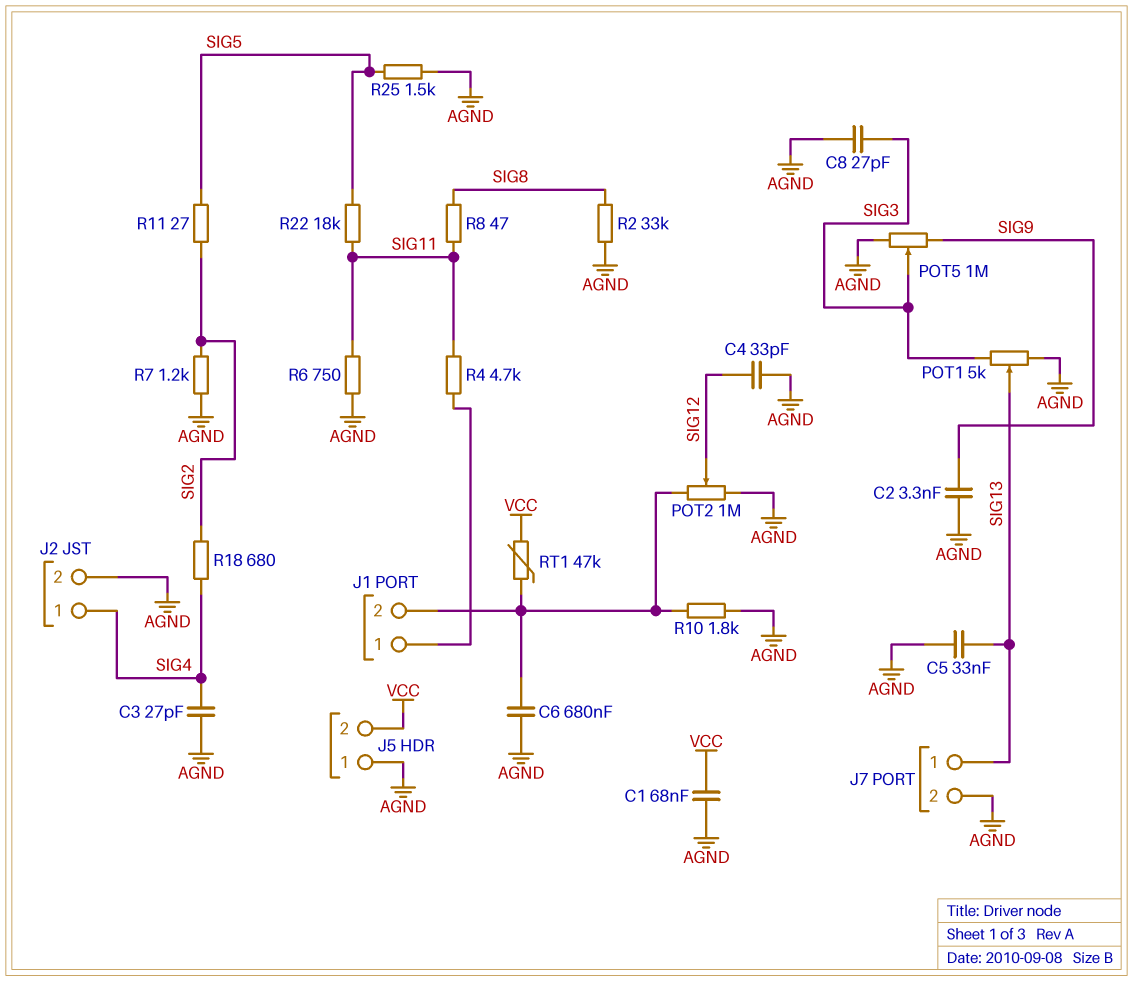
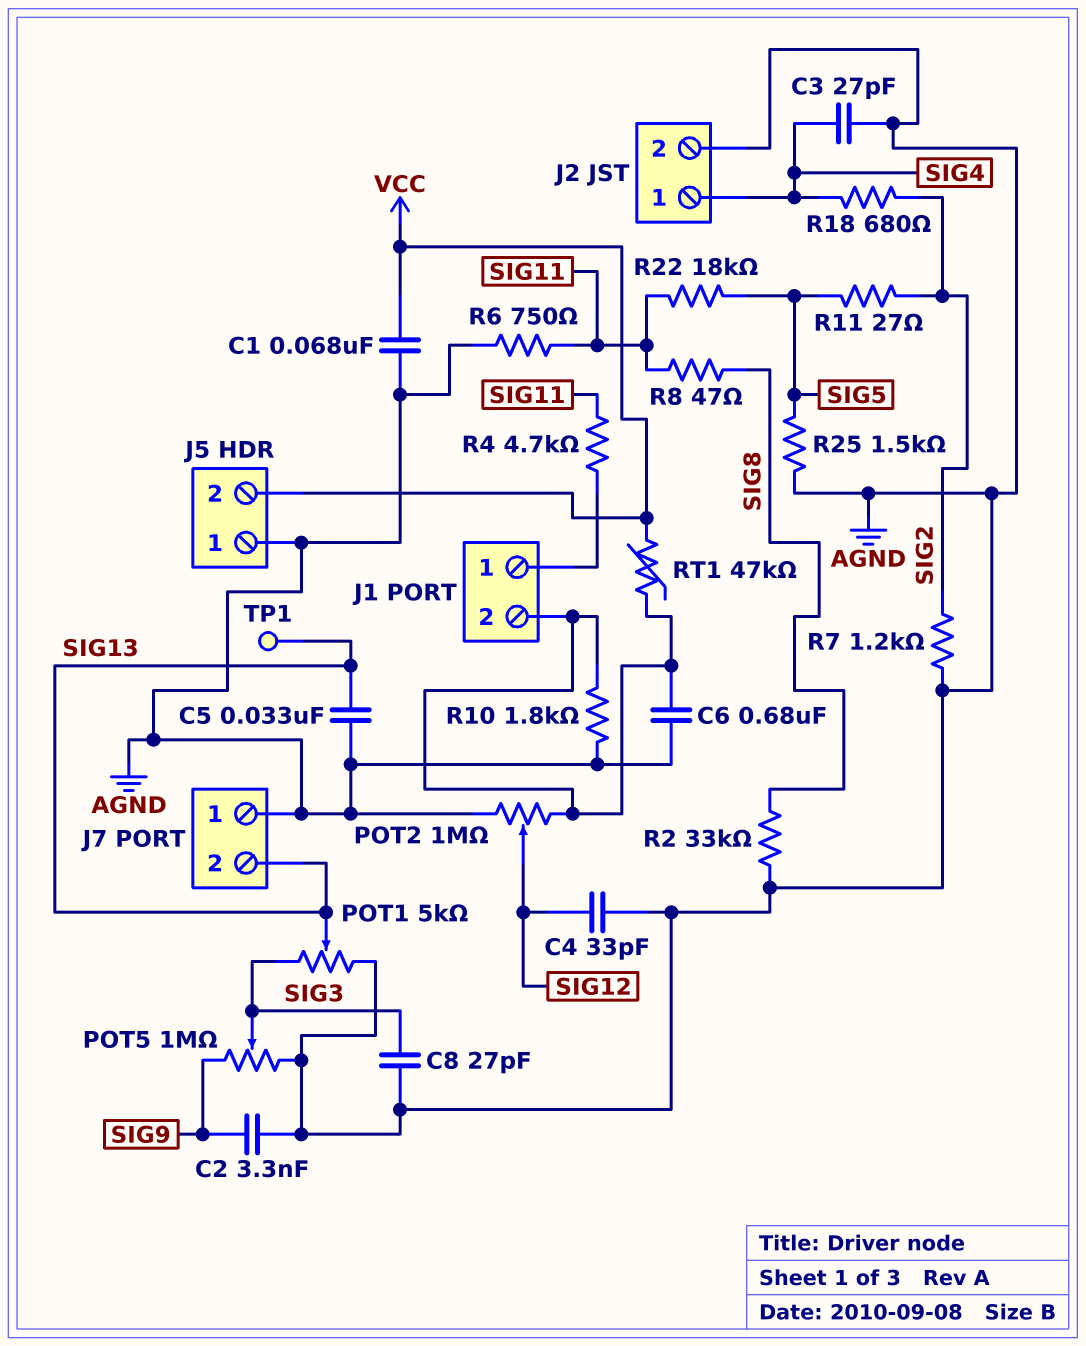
J7 pin 1: SIG13 -> AGND
J7 pin 2: AGND -> SIG13
TP1: none -> test point (SIG13)

